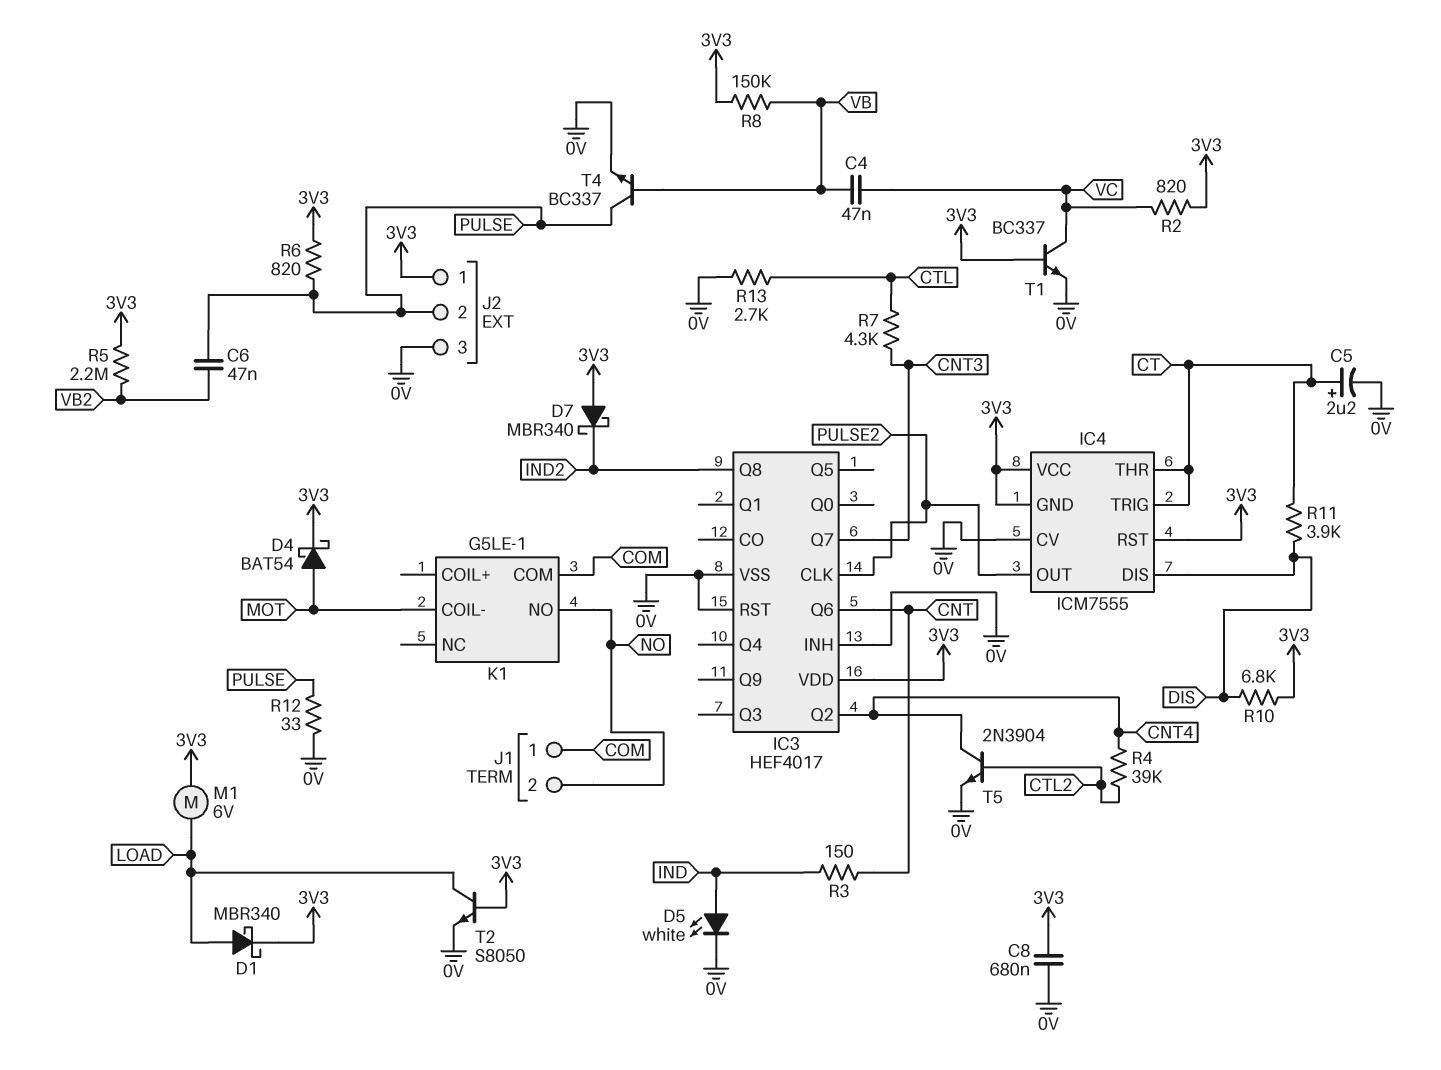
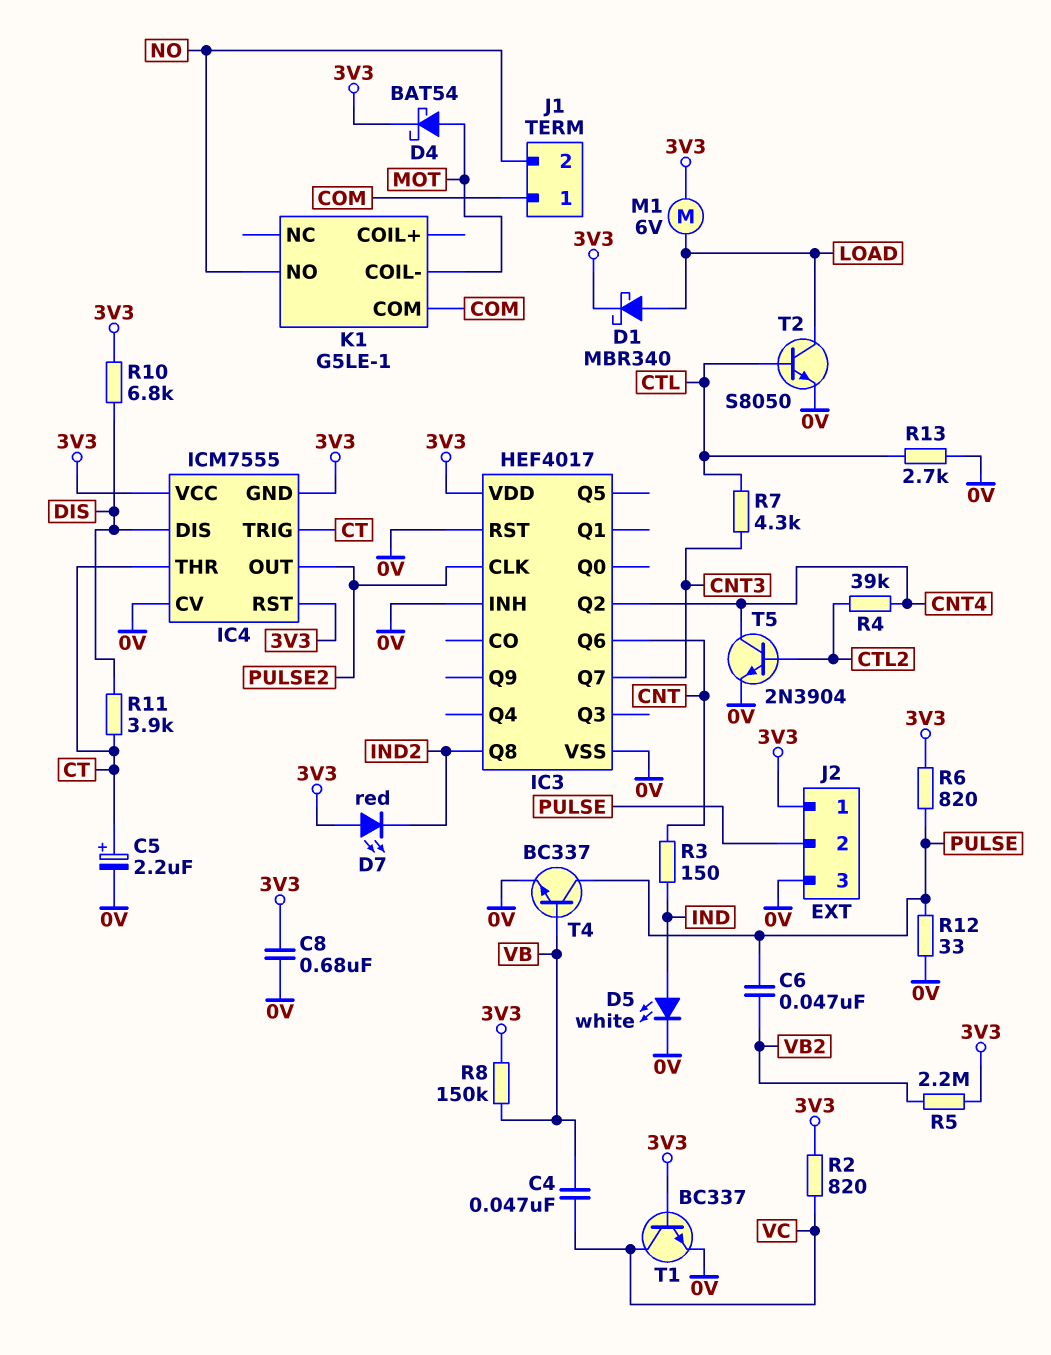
D7: schottky MBR340 (A 3V3, K IND2) -> LED red (A 3V3, K IND2)
T2: NPN S8050 (B 3V3, C LOAD, E 0V) -> NPN S8050 (B CTL, C LOAD, E 0V)

